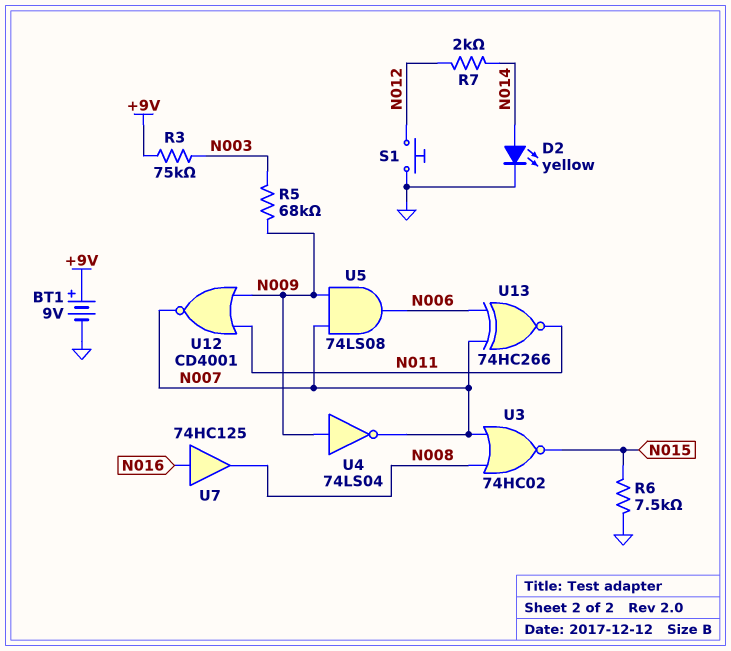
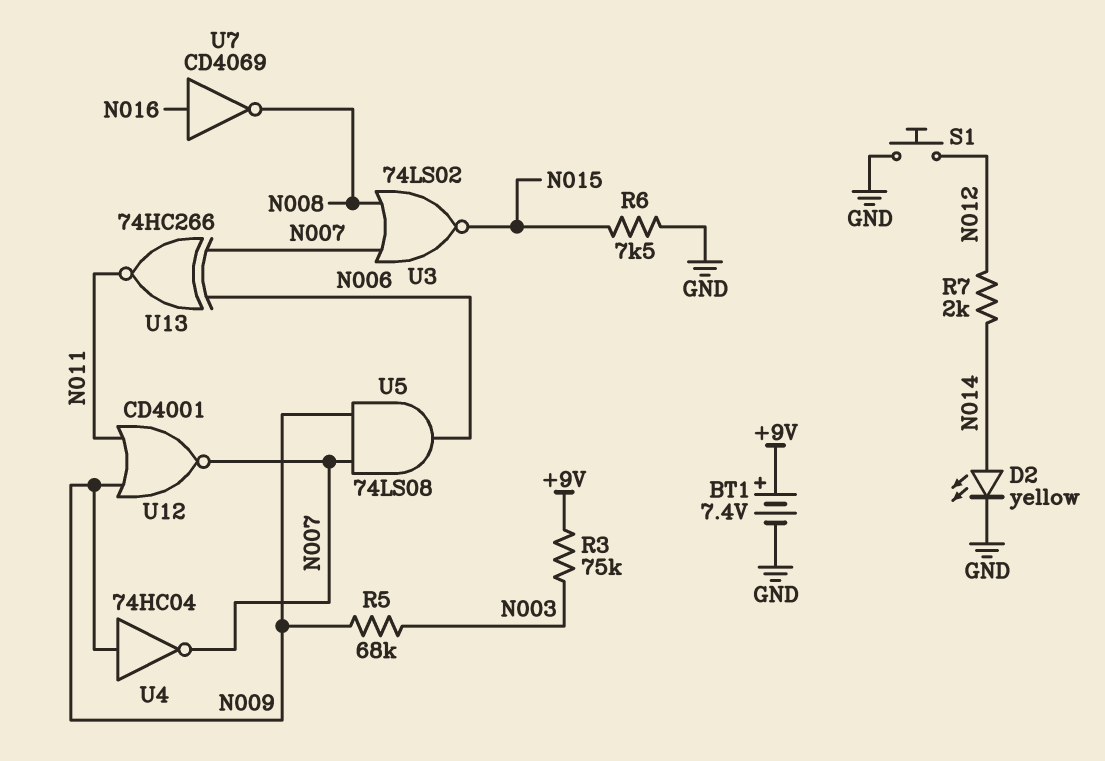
BT1: 9V (plus +9V, minus GND) -> 7.4V (plus +9V, minus GND)
U3: NOR 74HC02 (in N007, in N008, out N015) -> NOR 74LS02 (in N007, in N008, out N015)
U4: NOT 74LS04 (in N009, out N007) -> NOT 74HC04 (in N009, out N007)
U7: buffer 74HC125 (in N016, out N008) -> NOT CD4069 (in N016, out N008)

